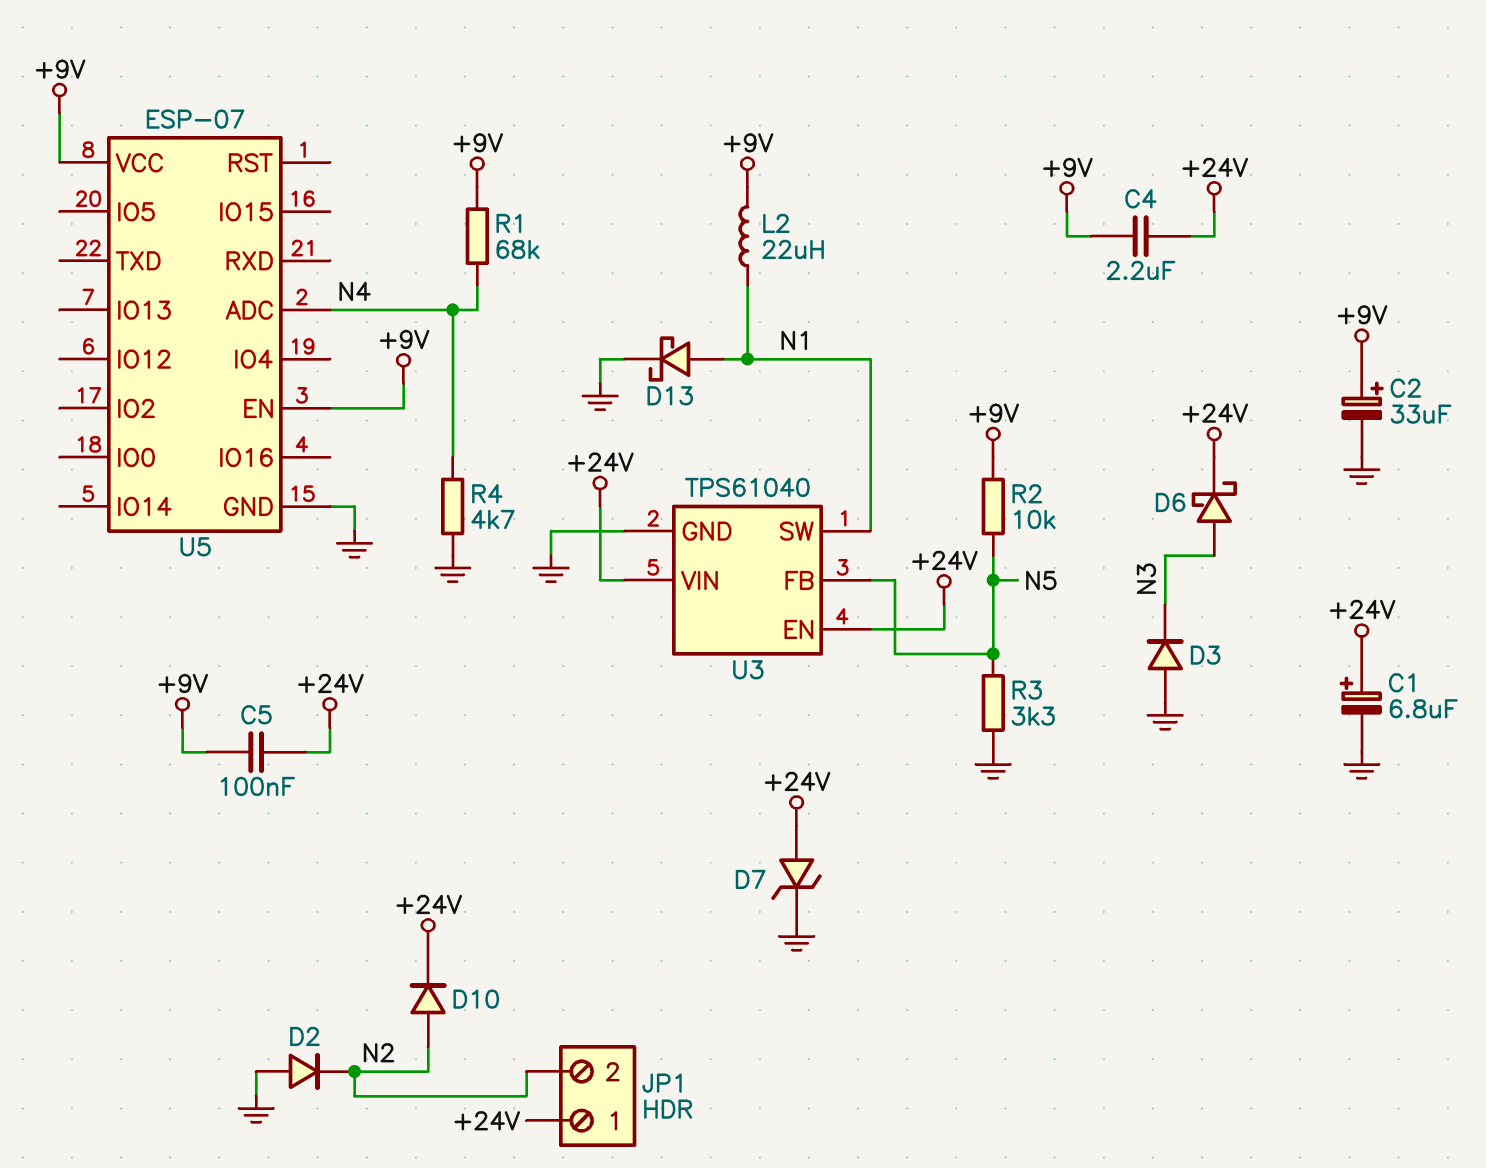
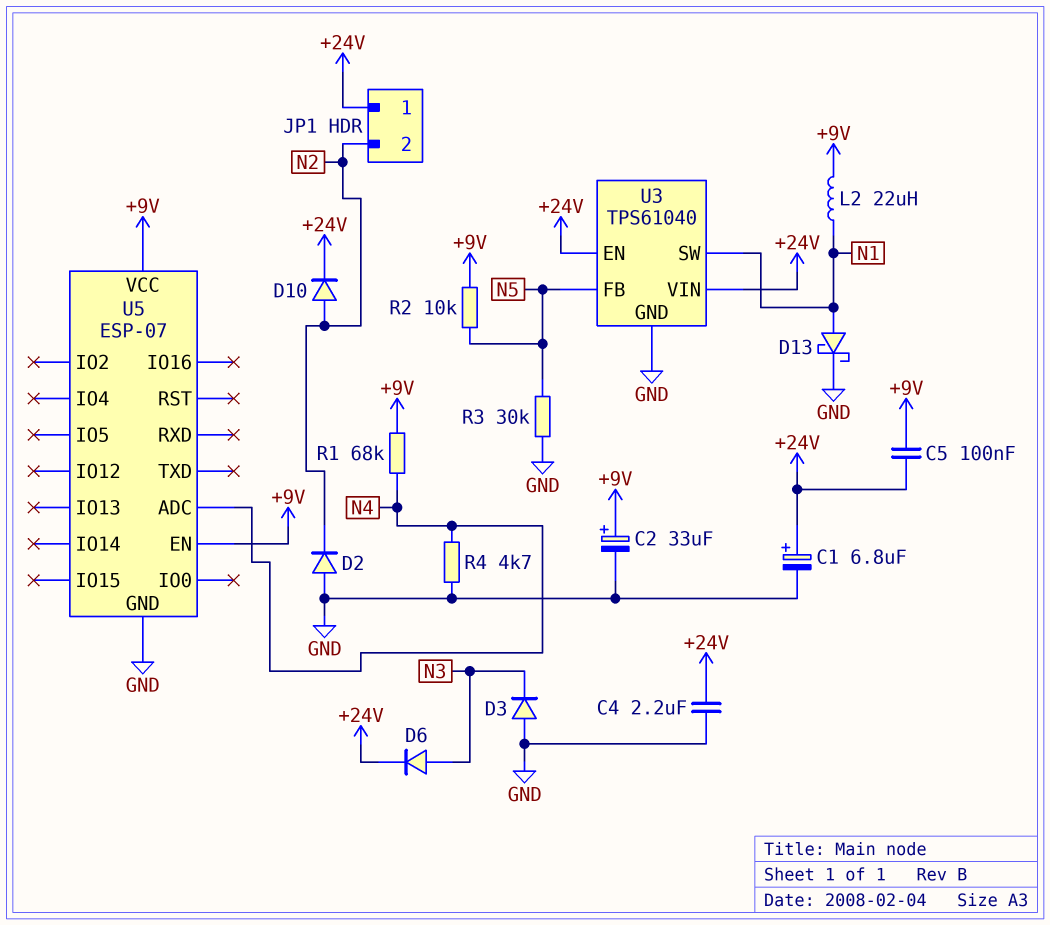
C4: 2.2uF (+9V, +24V) -> 2.2uF (+24V, GND)
D6: schottky (A N3, K +24V) -> diode (A N3, K +24V)
D7: zener (A +24V, K GND) -> none
R3: 3.3k (GND, N5) -> 30k (GND, N5)

